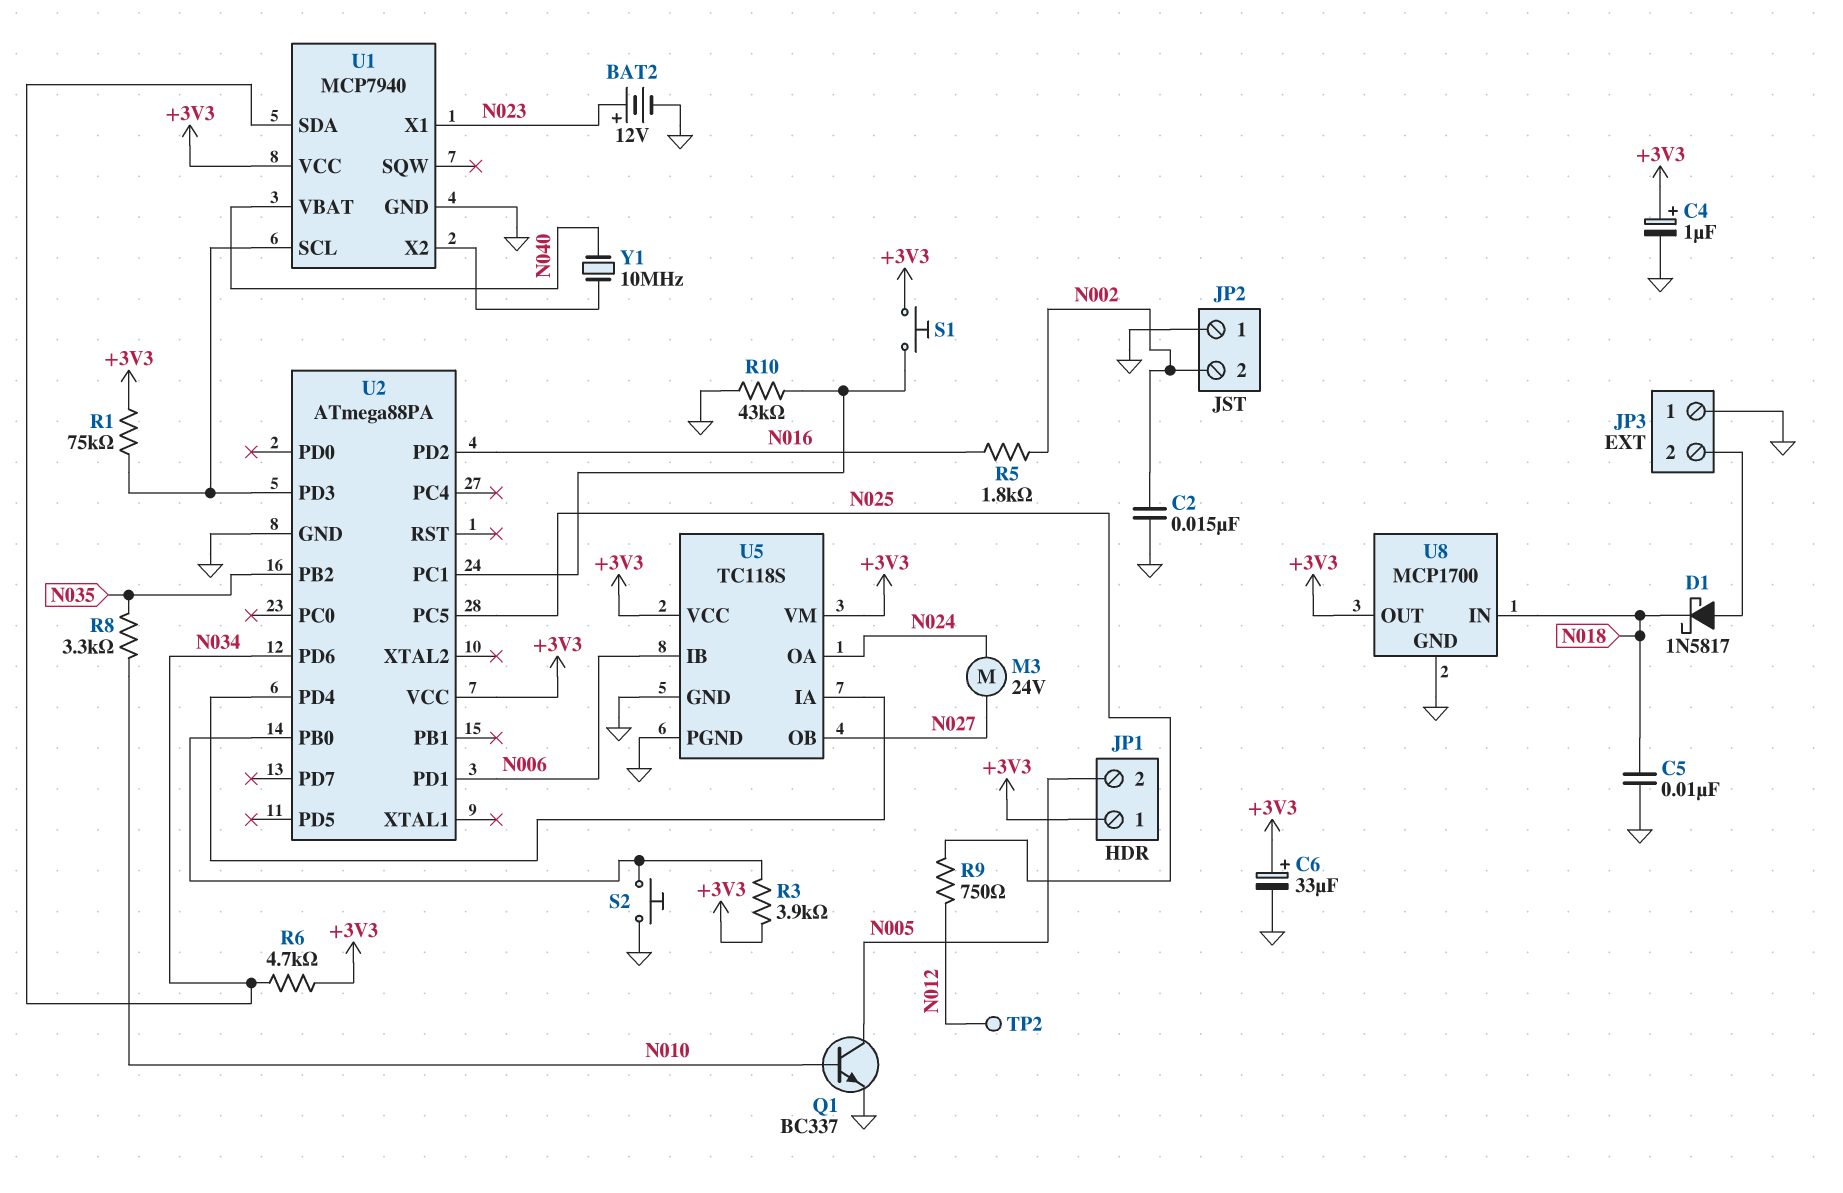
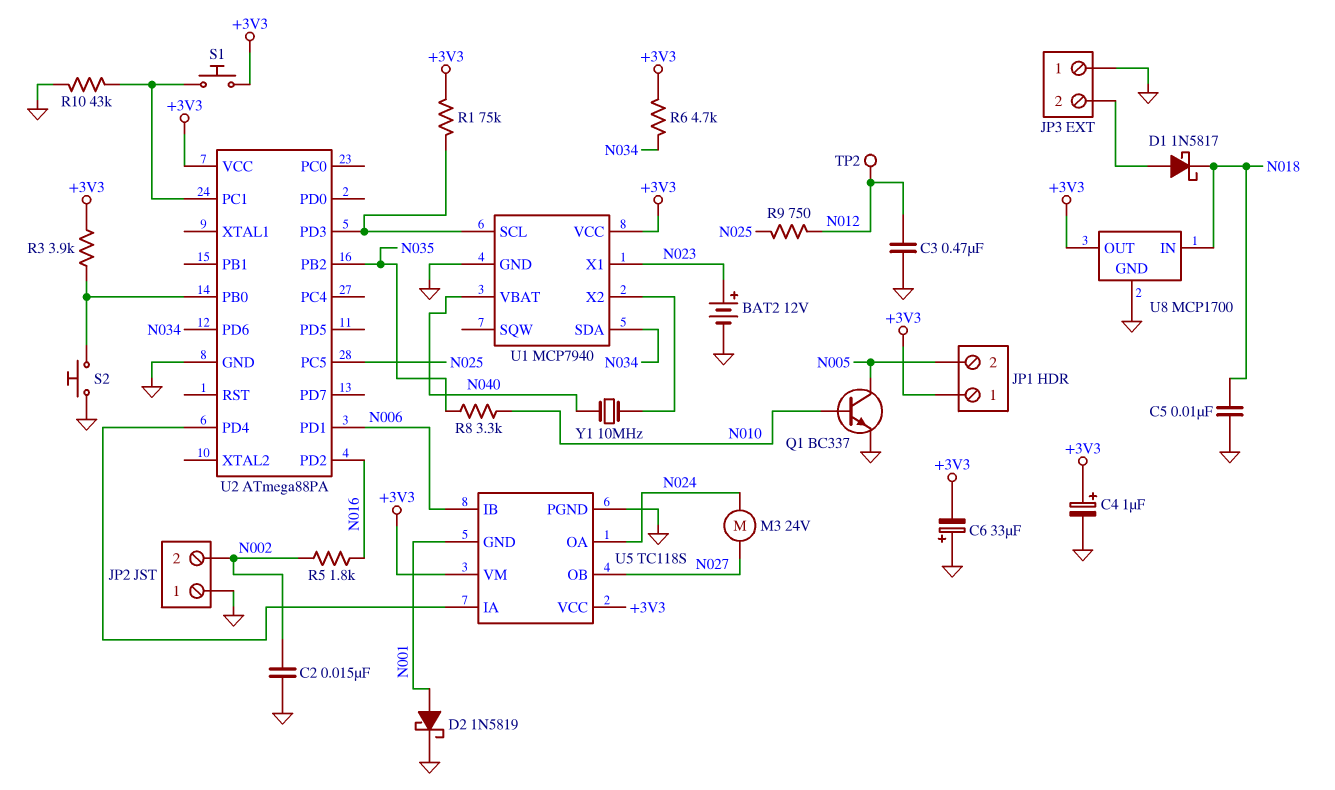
C3: none -> 470nF (GND, N012)
C6: 33uF (plus +3V3, minus GND) -> 33uF (plus GND, minus +3V3)
D2: none -> schottky 1N5819 (A N001, K GND)
U5 pin GND: GND -> N001

